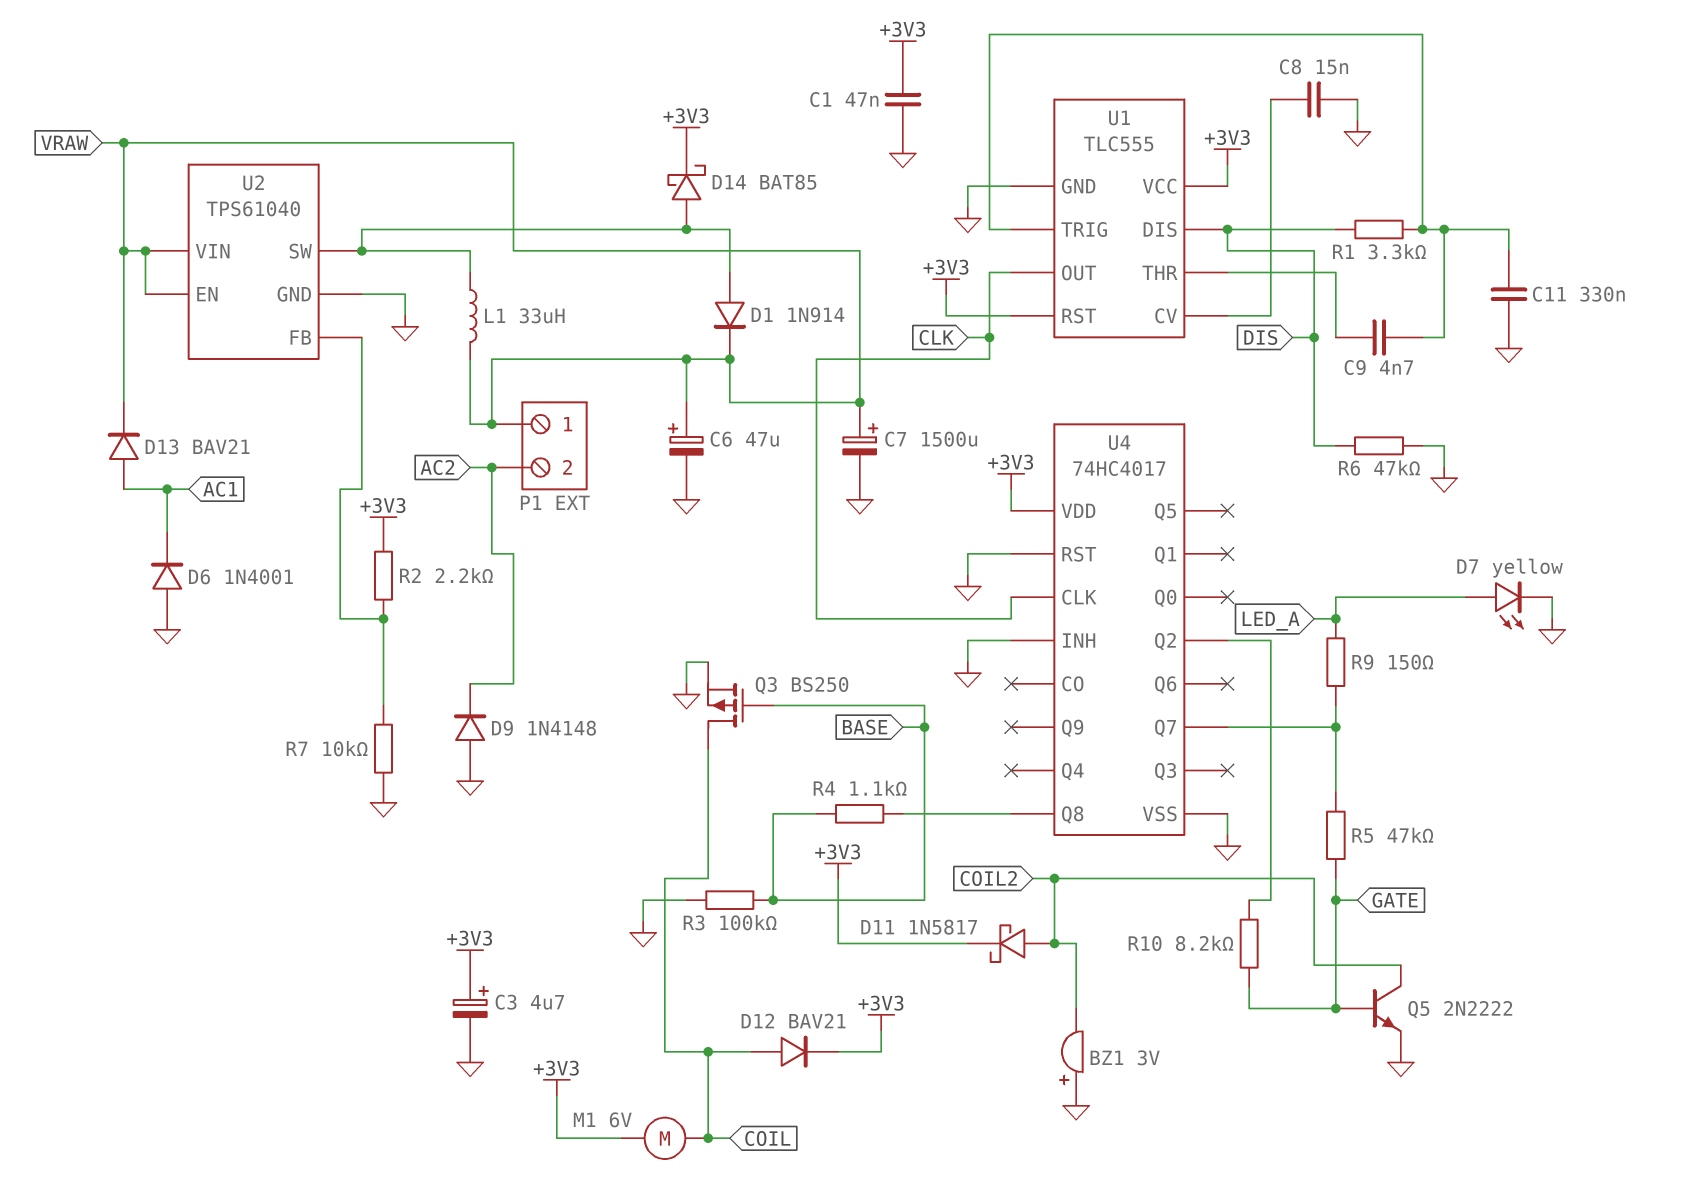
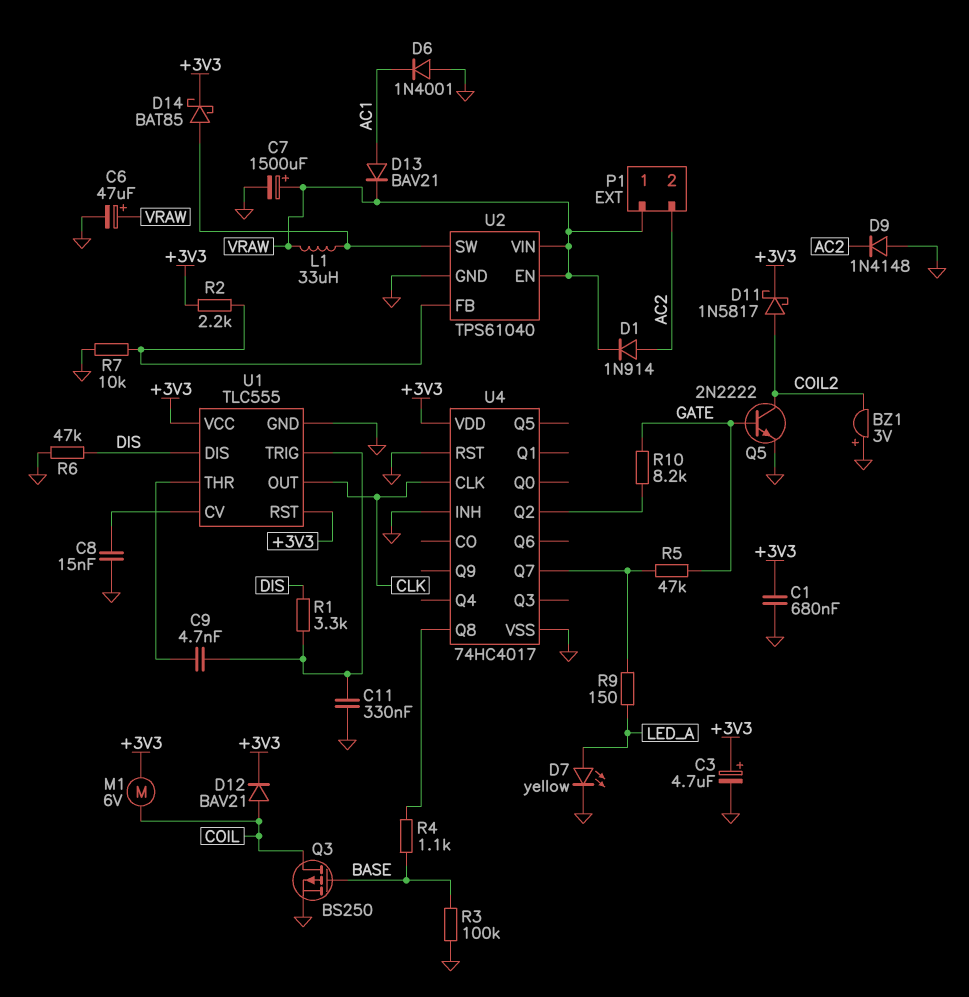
C1: 47nF (+3V3, GND) -> 680nF (+3V3, GND)
D1: diode 1N914 (A U2/SW, K VRAW) -> diode 1N914 (A AC2, K VRAW)

